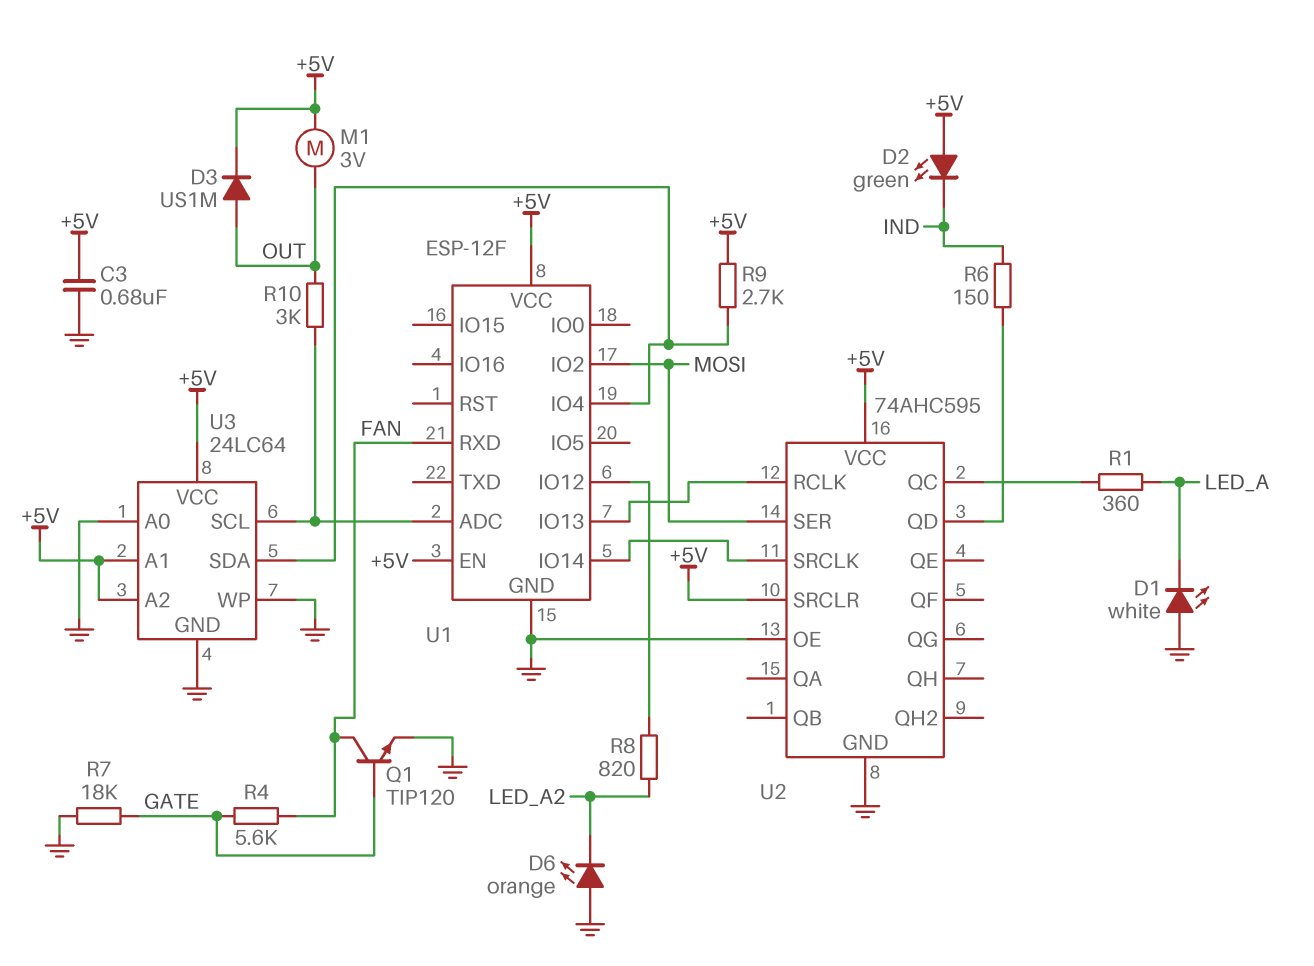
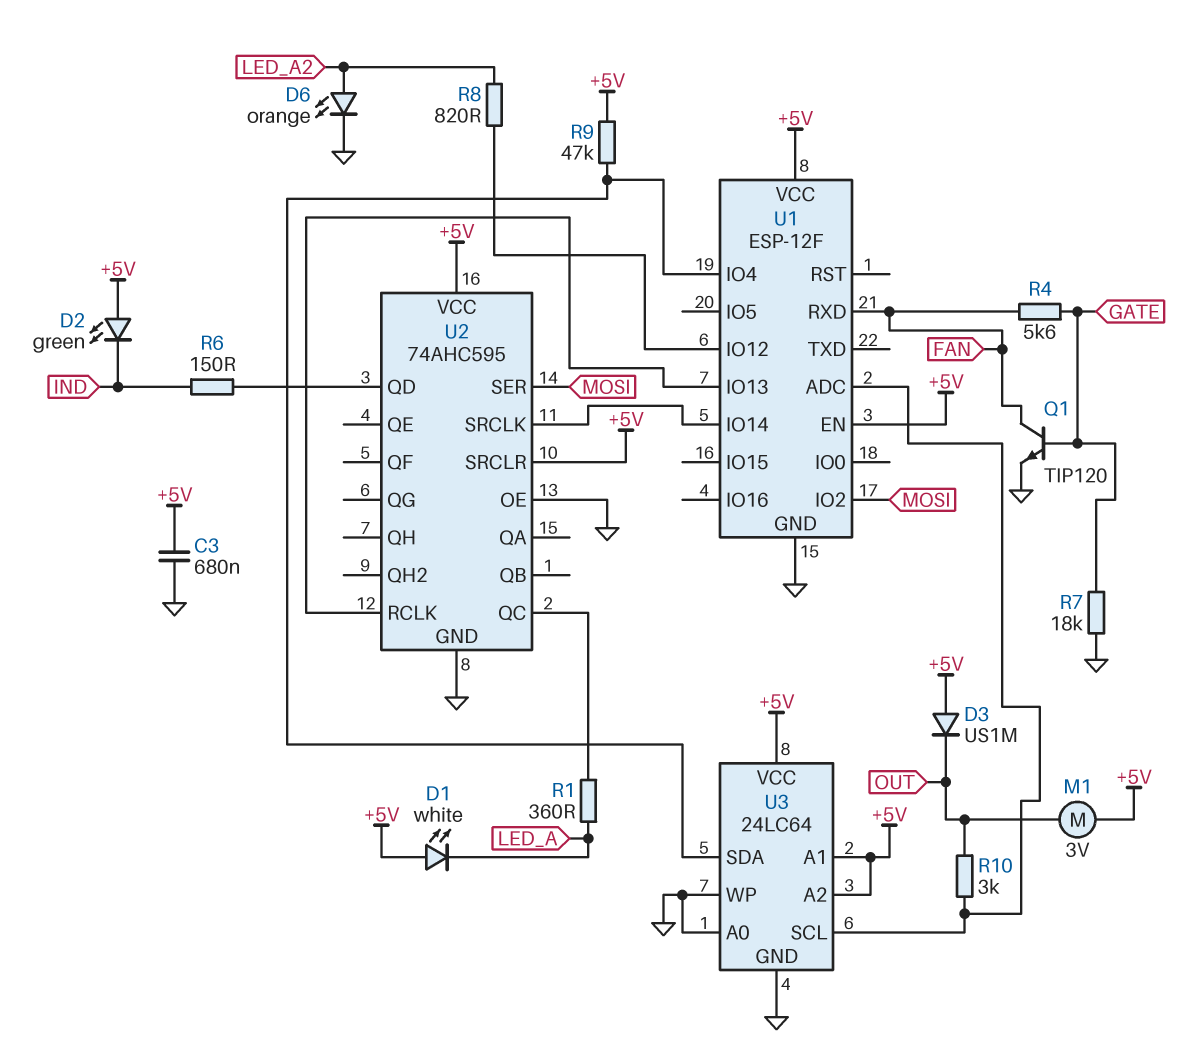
D1: LED white (A GND, K LED_A) -> LED white (A +5V, K LED_A)
D3: diode US1M (A OUT, K +5V) -> diode US1M (A +5V, K OUT)
D6: LED orange (A GND, K LED_A2) -> LED orange (A LED_A2, K GND)
R9: 2.7k (+5V, U1/IO4) -> 47k (+5V, U1/IO4)

